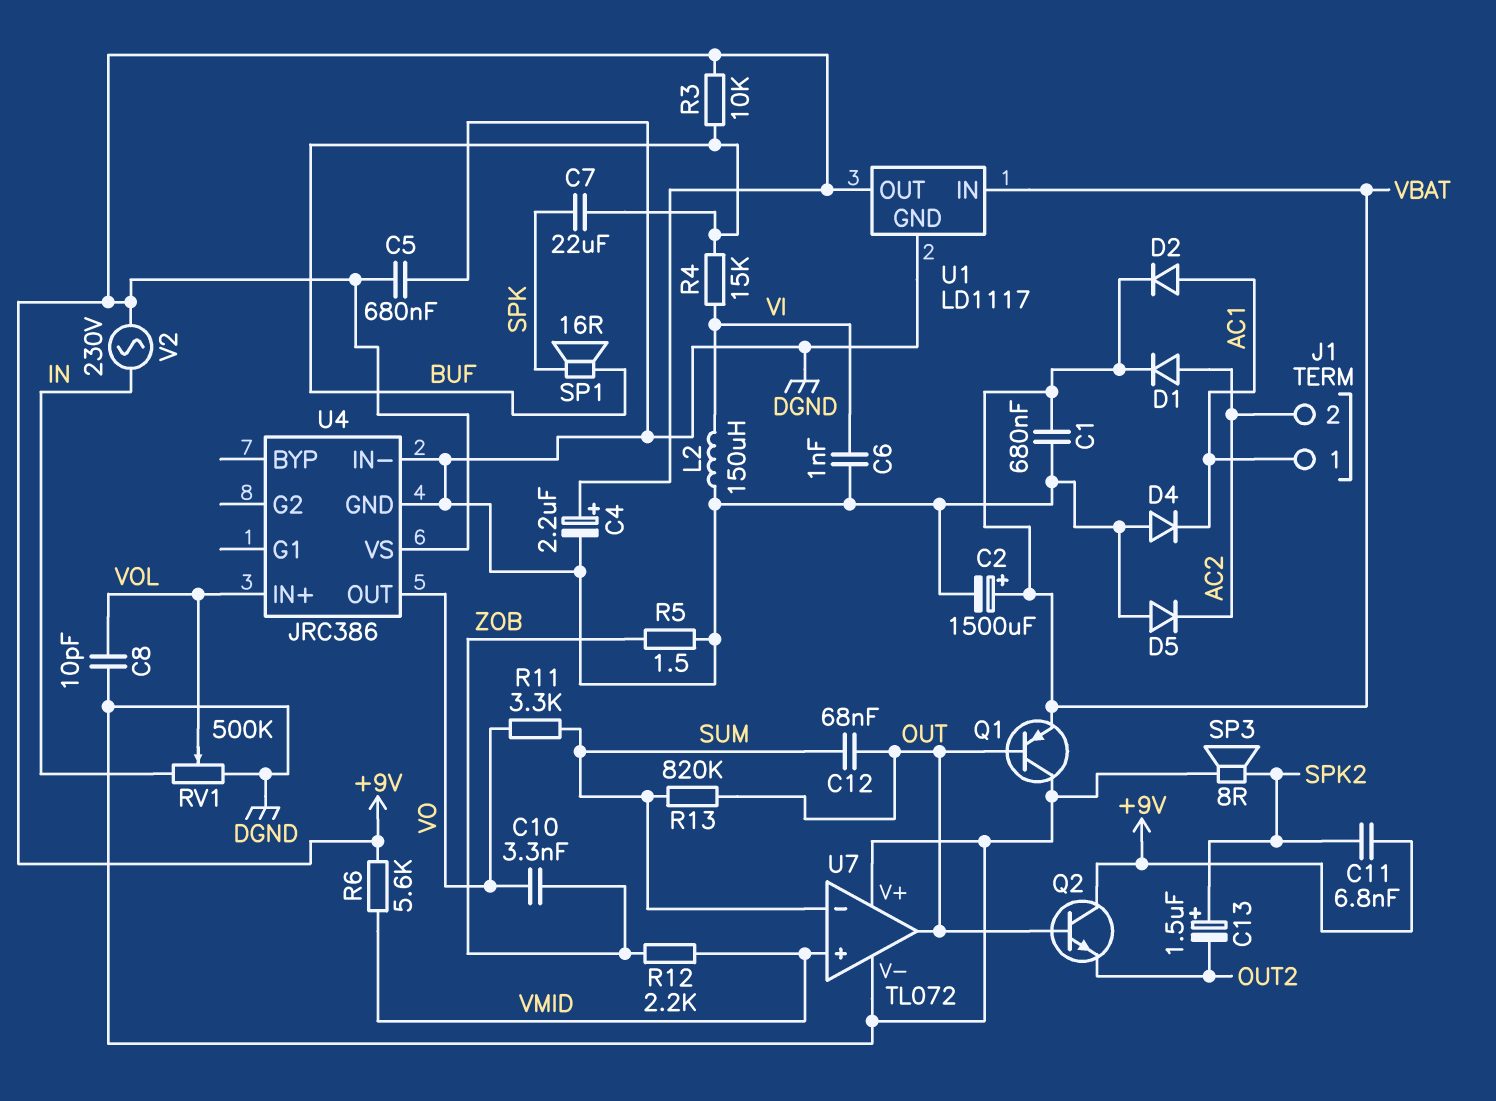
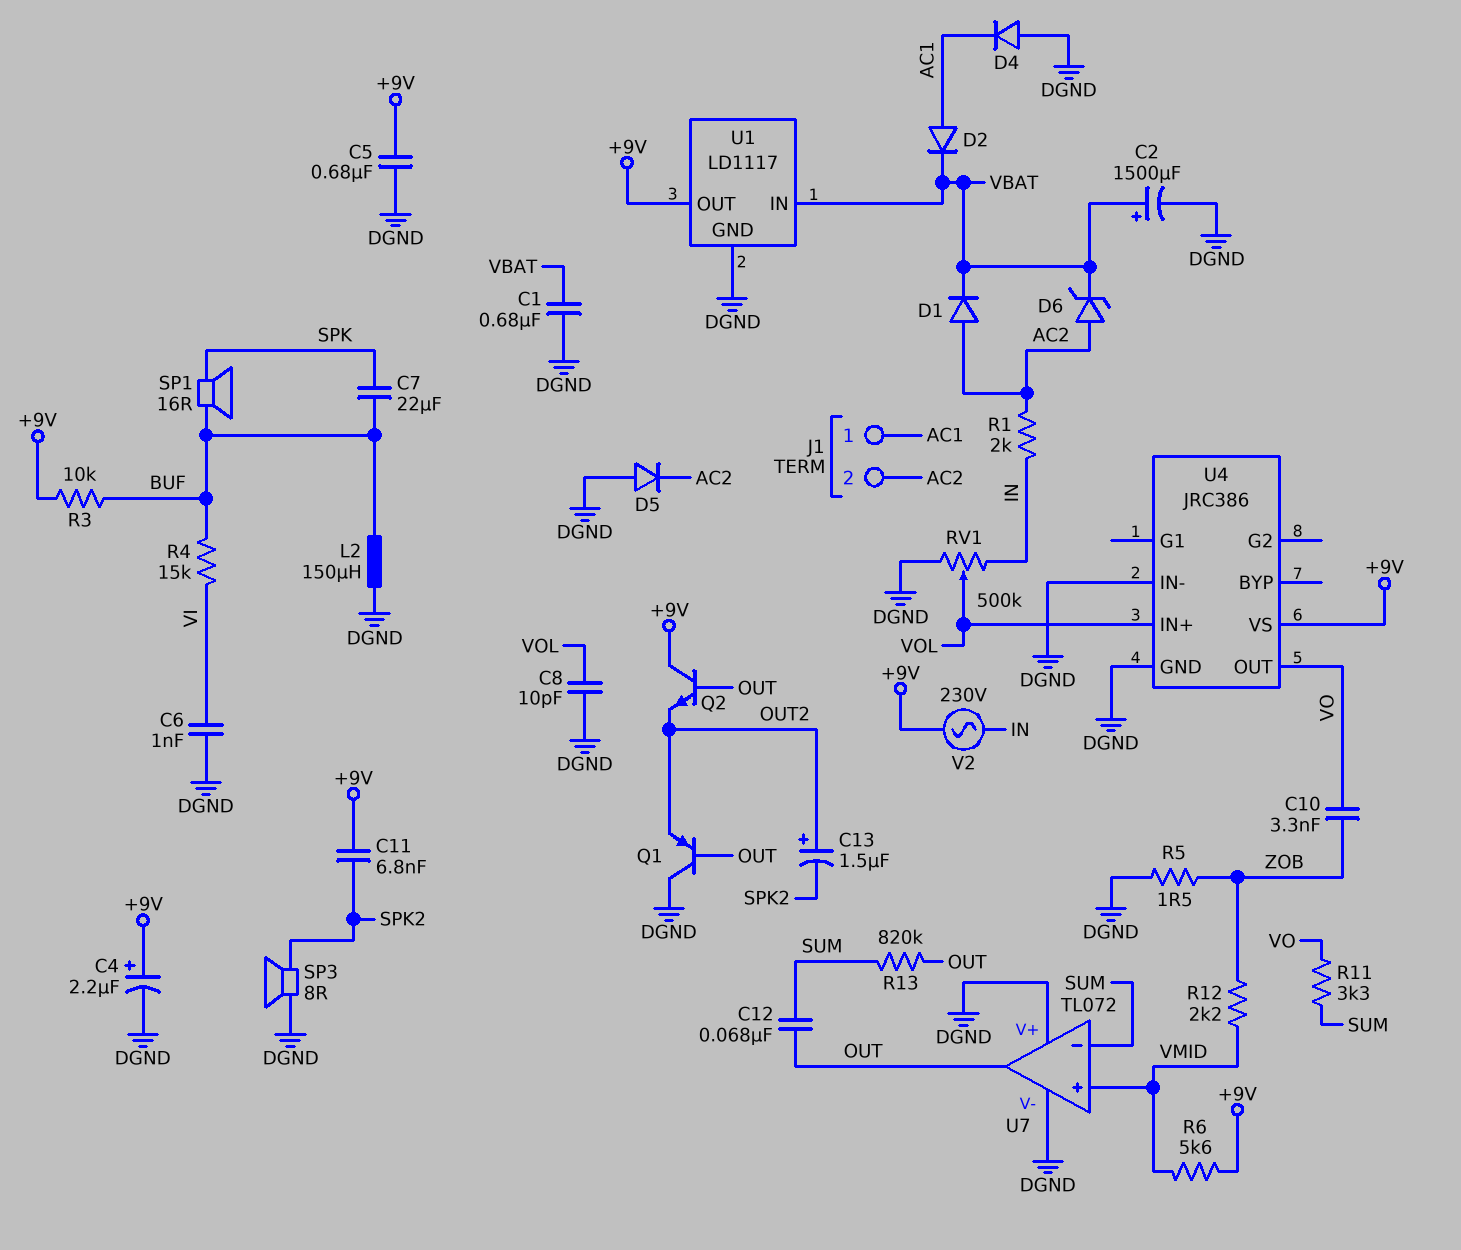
C13: 1.5uF (plus SPK2, minus OUT2) -> 1.5uF (plus OUT2, minus SPK2)
D6: none -> zener (A AC2, K VBAT)
L2: 150uH (DGND, VI) -> 150uH (BUF, DGND)
Q1: PNP (B OUT, C DGND, E VBAT) -> PNP (B OUT, C DGND, E OUT2)
R1: none -> 2k (AC2, IN)

